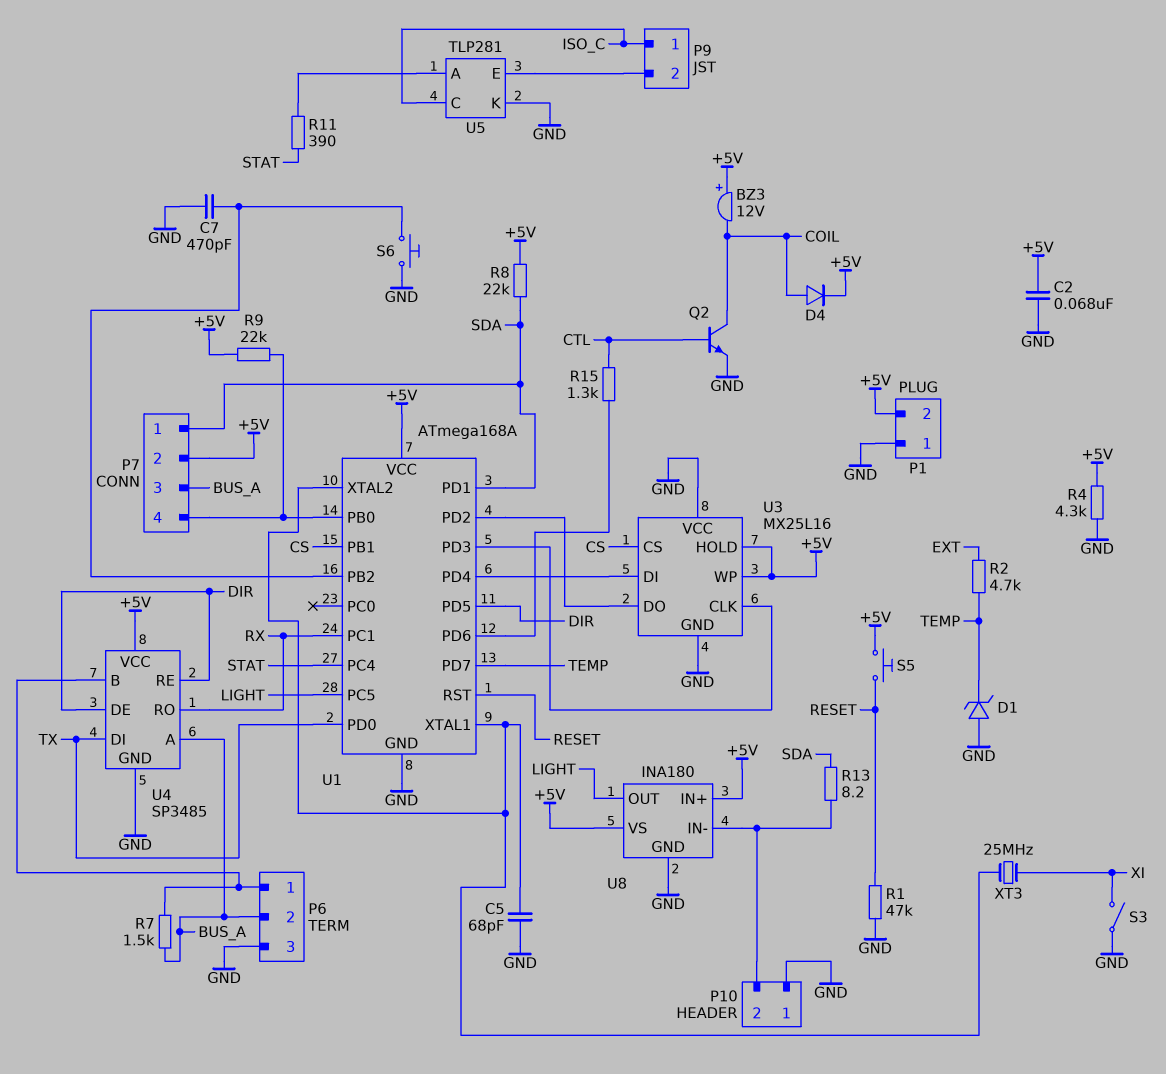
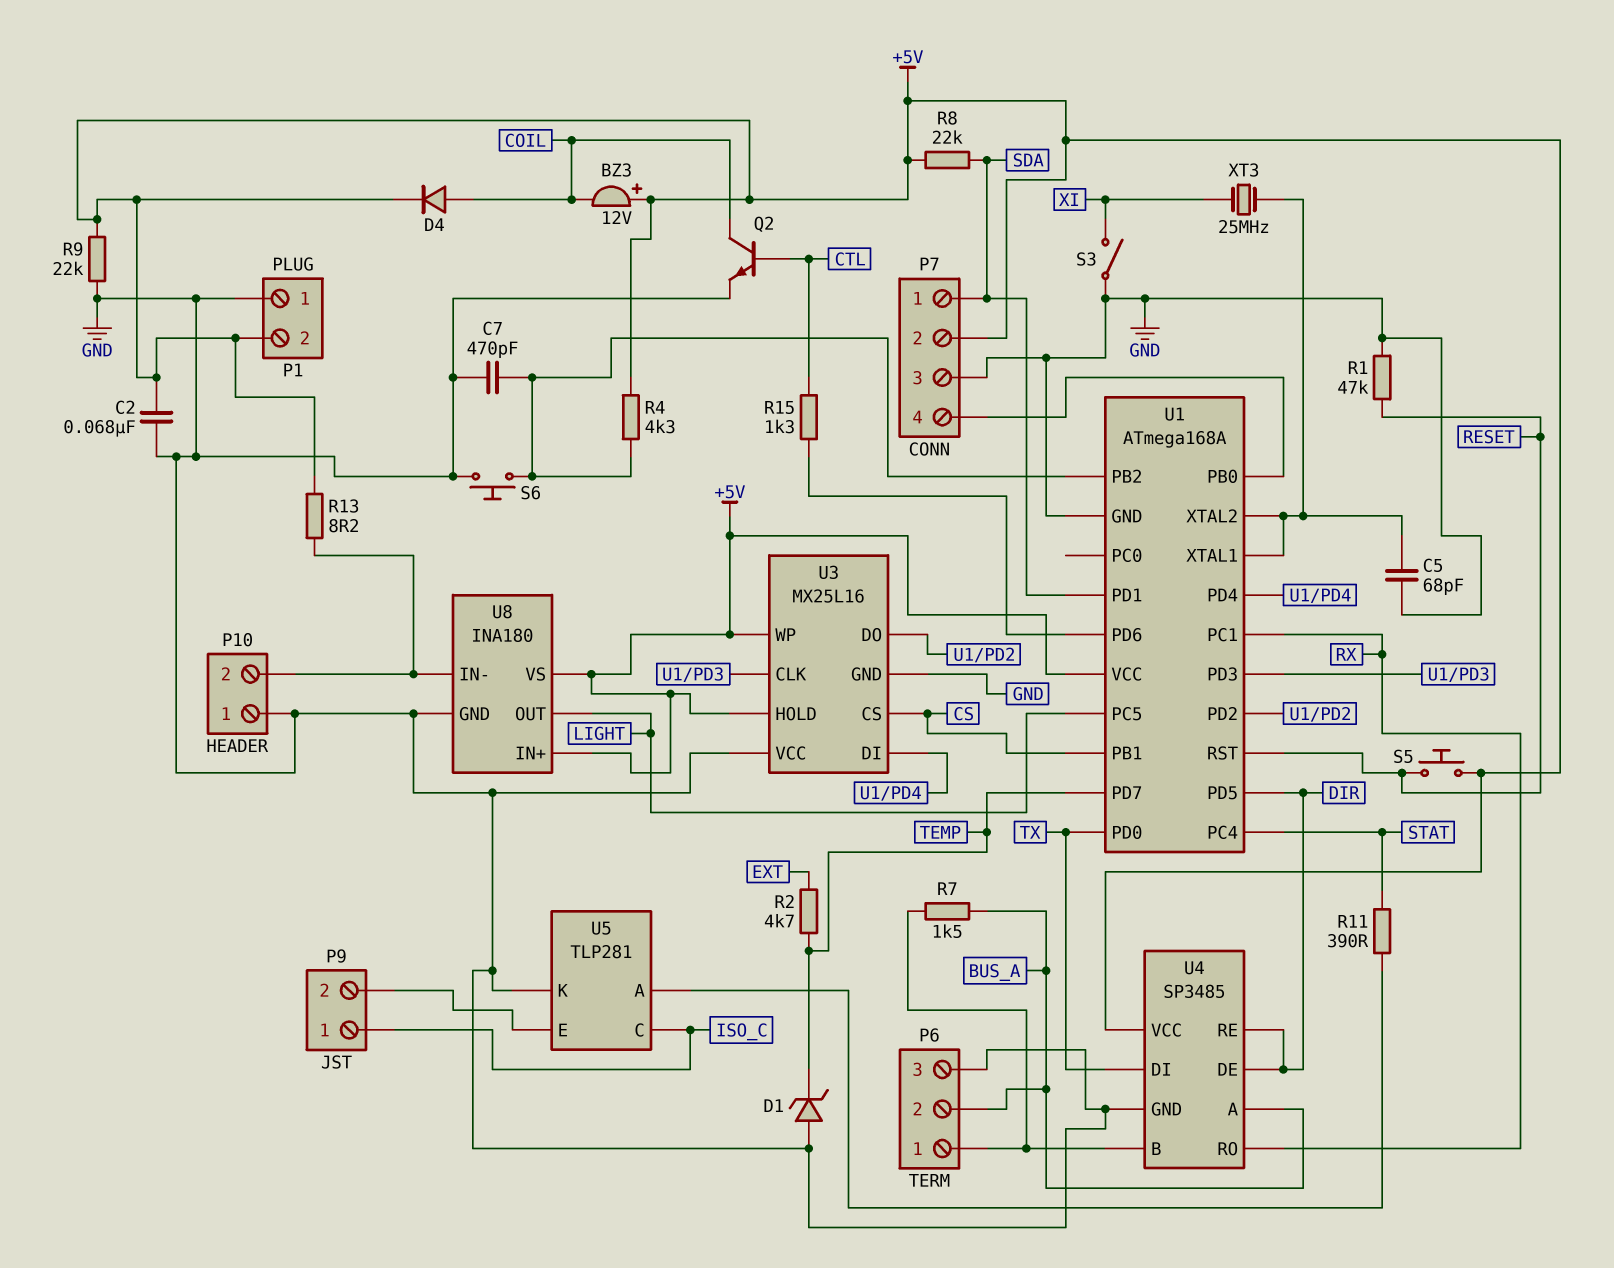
P7 pin 3: BUS_A -> GND
R4: 4.3k (+5V, GND) -> 4.3k (+5V, U1/PB2)
R9: 22k (+5V, P7/4) -> 22k (+5V, GND)
R13: 8.2 (P10/2, SDA) -> 8.2 (+5V, P10/2)

